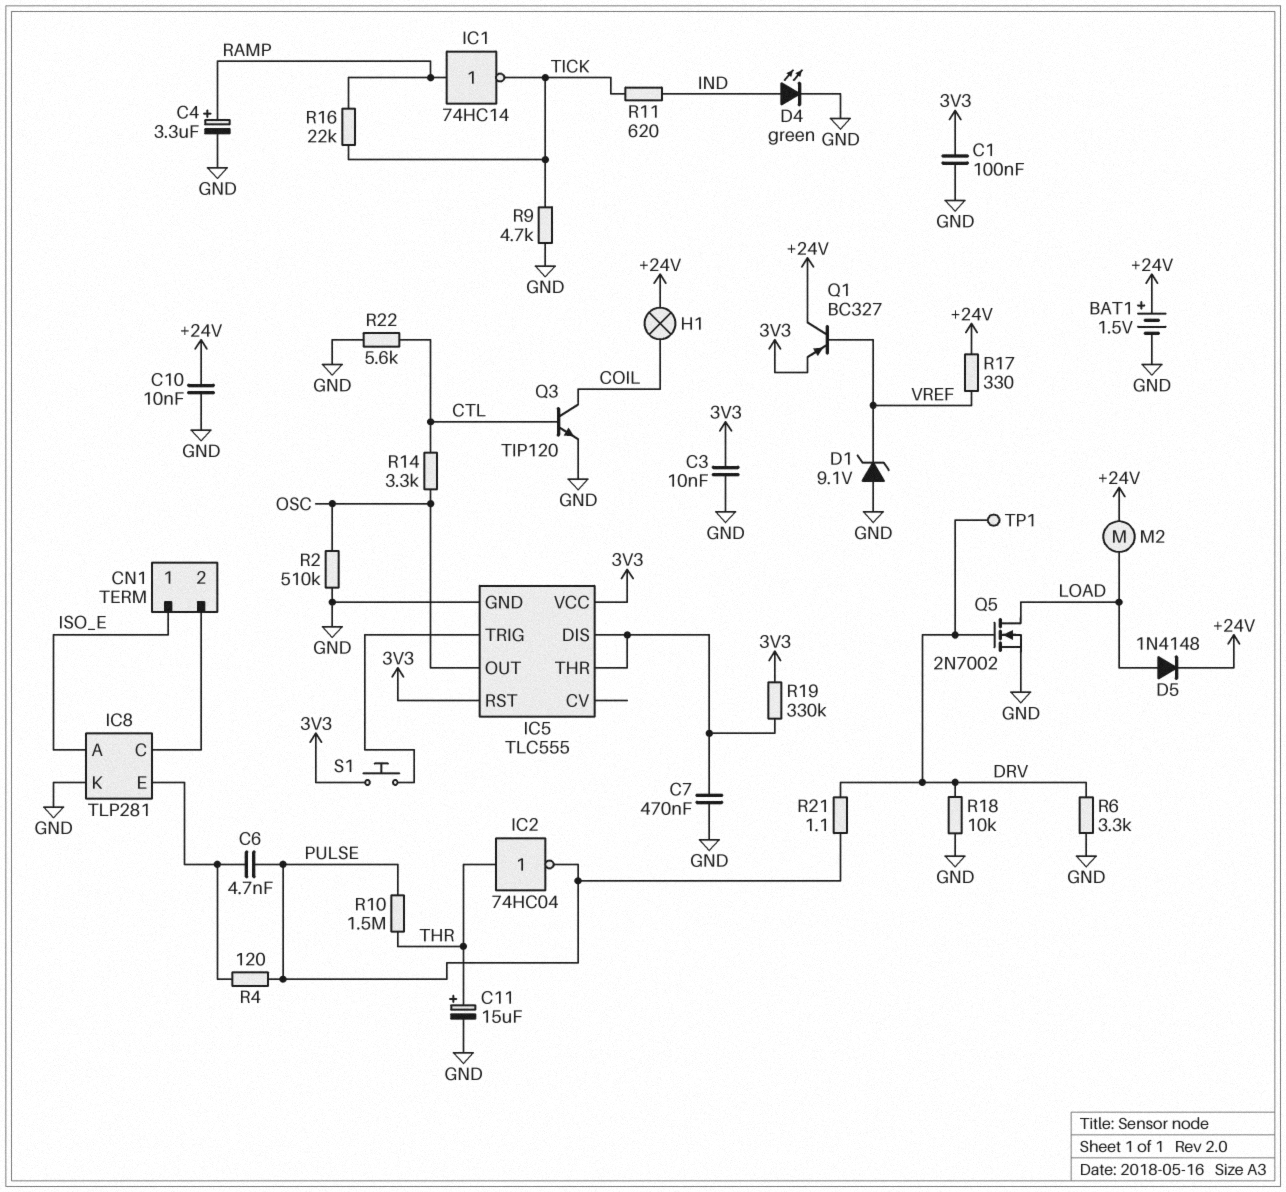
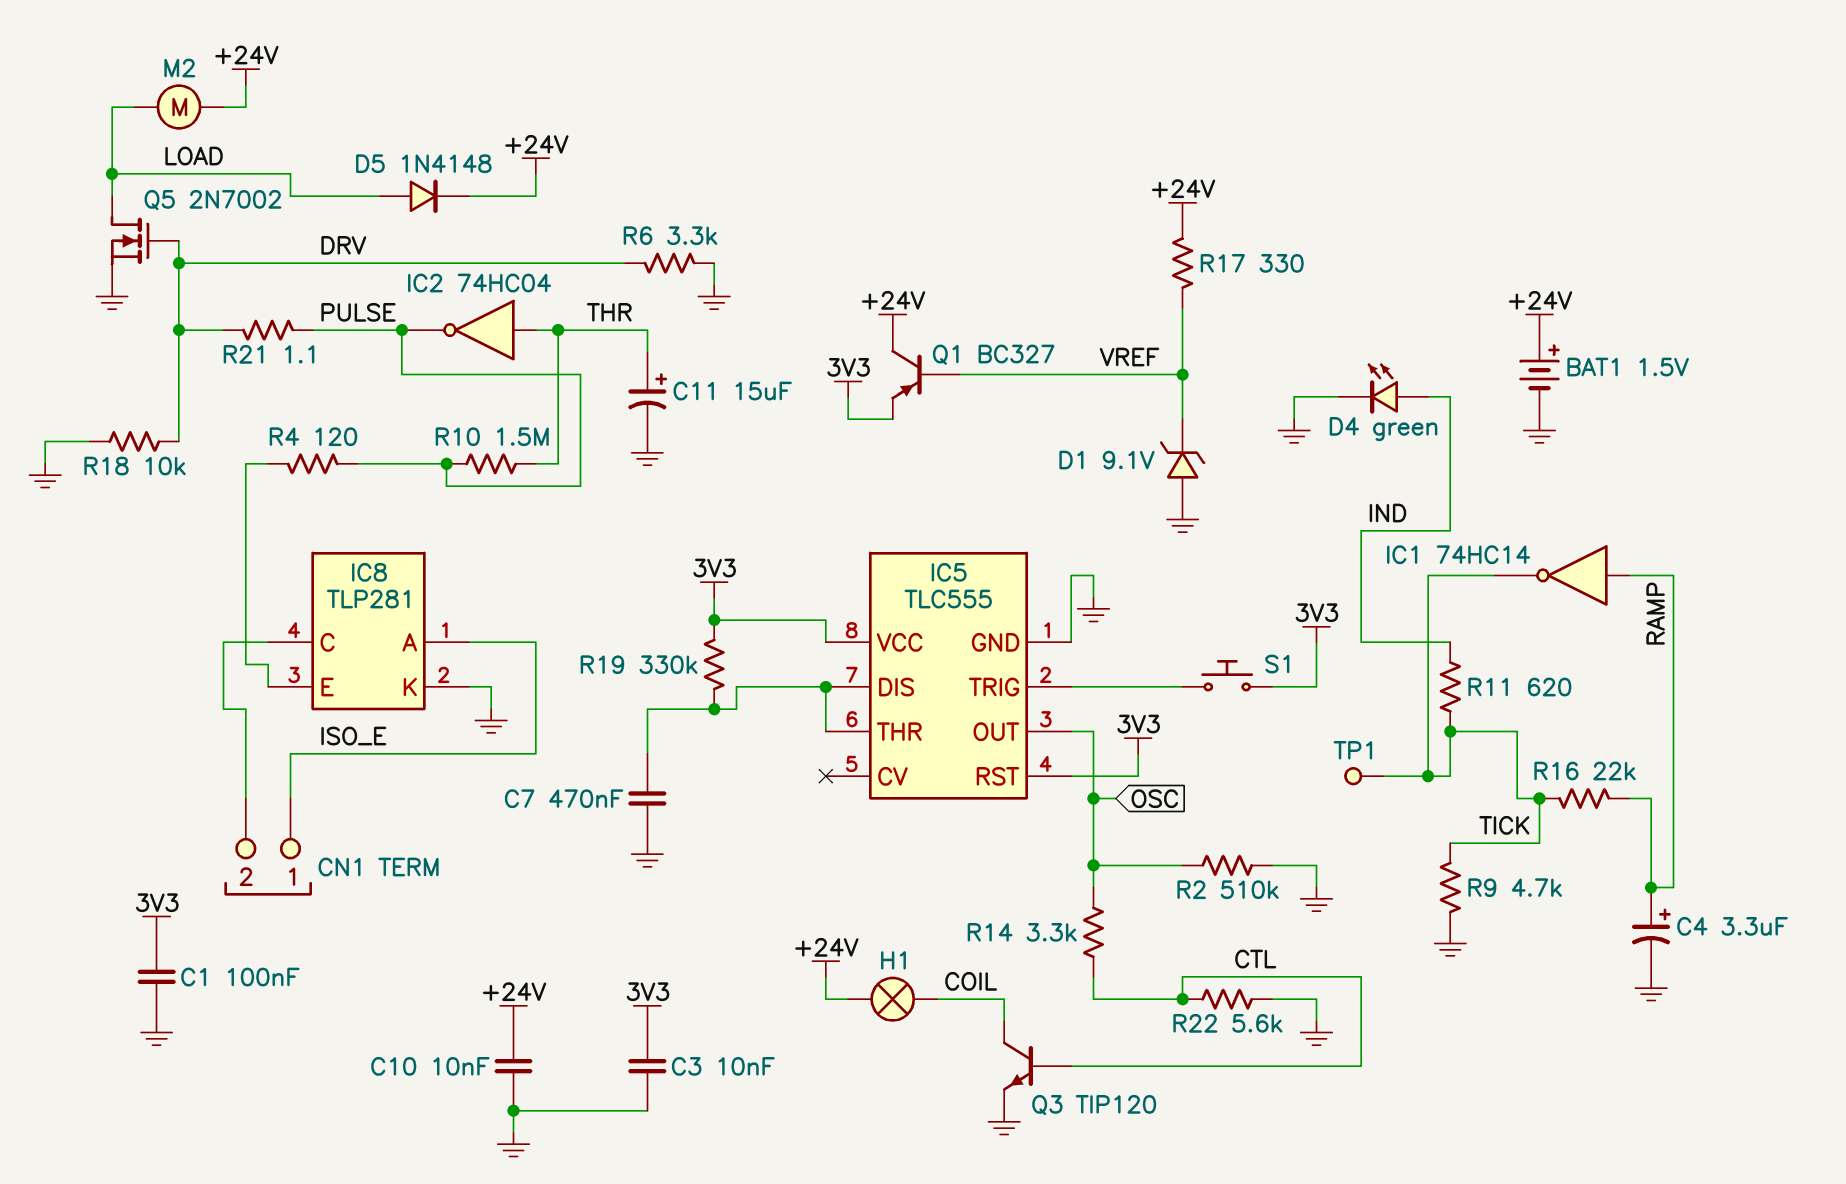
C6: 4.7nF (IC8/E, PULSE) -> none
TP1: test point (DRV) -> test point (TICK)

